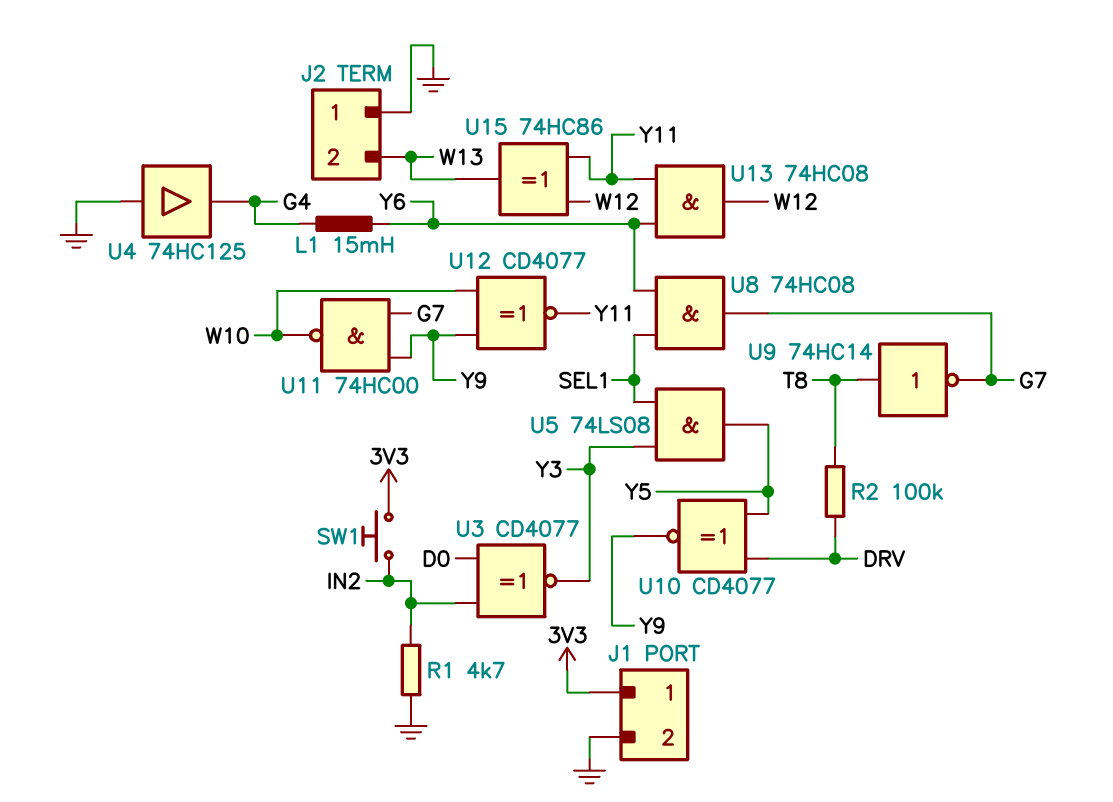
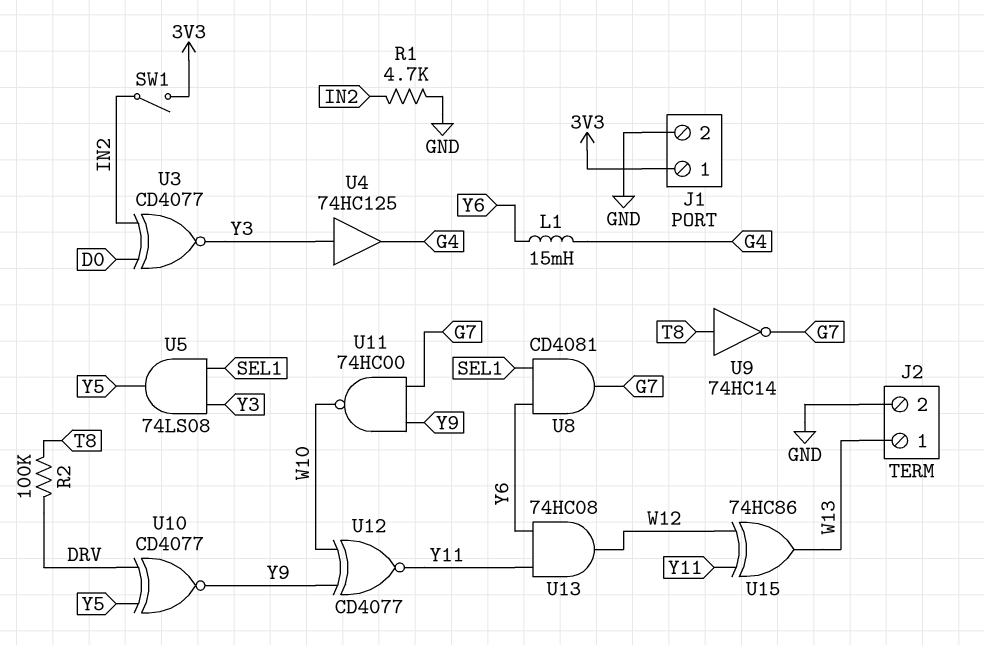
J2 pin 1: GND -> W13
J2 pin 2: W13 -> GND
SW1: button (3V3, IN2) -> switch (3V3, IN2)
U4: buffer 74HC125 (in GND, out G4) -> buffer 74HC125 (in Y3, out G4)
U8: AND 74HC08 (in SEL1, in Y6, out G7) -> AND CD4081 (in SEL1, in Y6, out G7)

